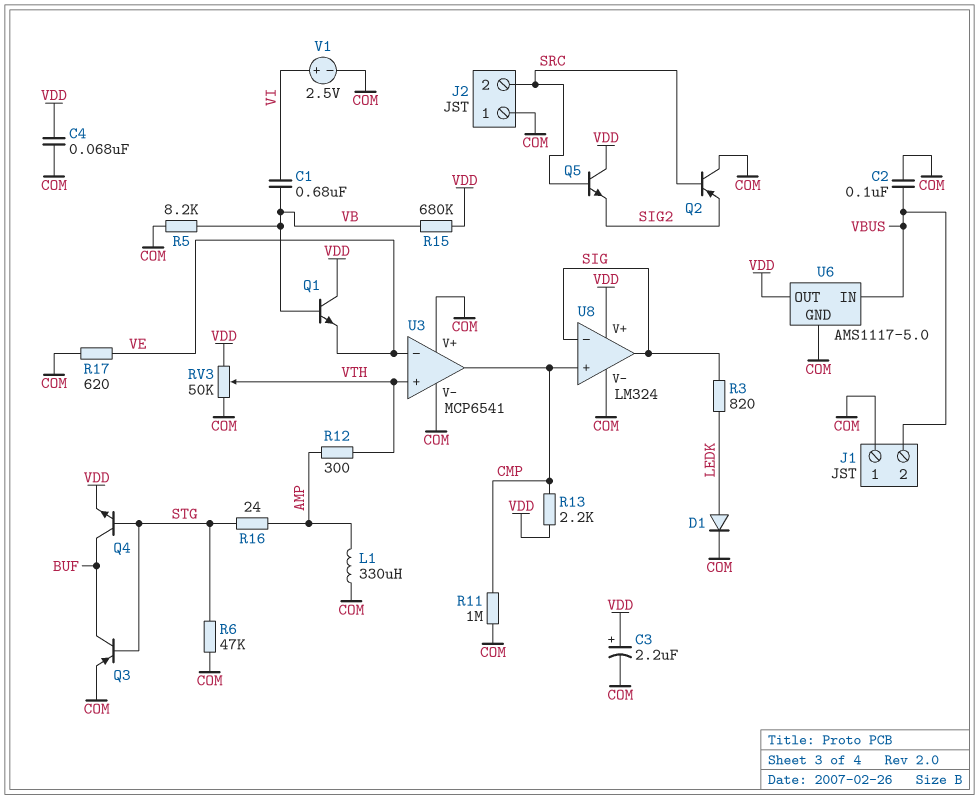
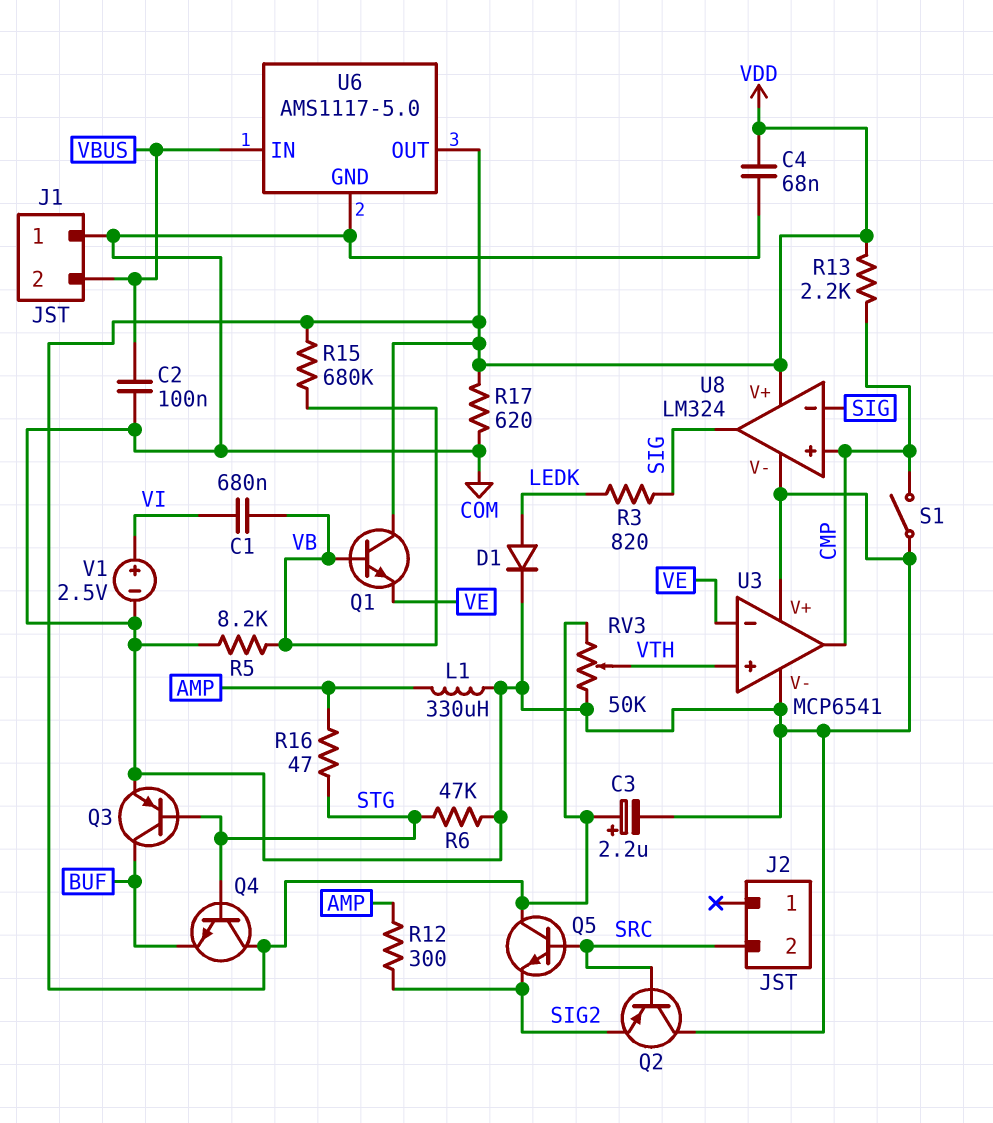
J2 pin 1: COM -> none
Q4: NPN (B STG, C BUF, E VDD) -> NPN (B STG, C VDD, E BUF)
R11: 1M (CMP, COM) -> none
R12: 300 (AMP, VTH) -> 300 (AMP, SIG2)
R16: 24 (AMP, STG) -> 47 (AMP, STG)
R17: 620 (COM, VE) -> 620 (COM, VDD)
S1: none -> switch (CMP, COM)

